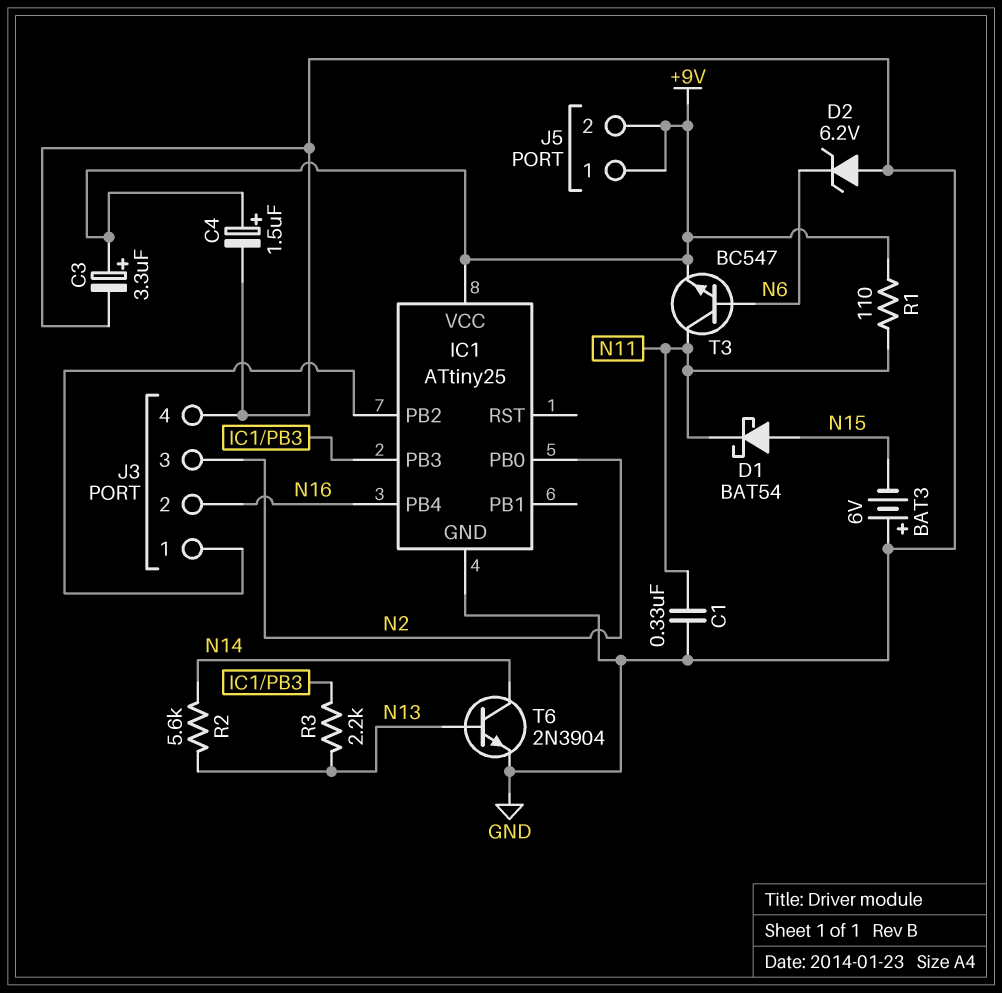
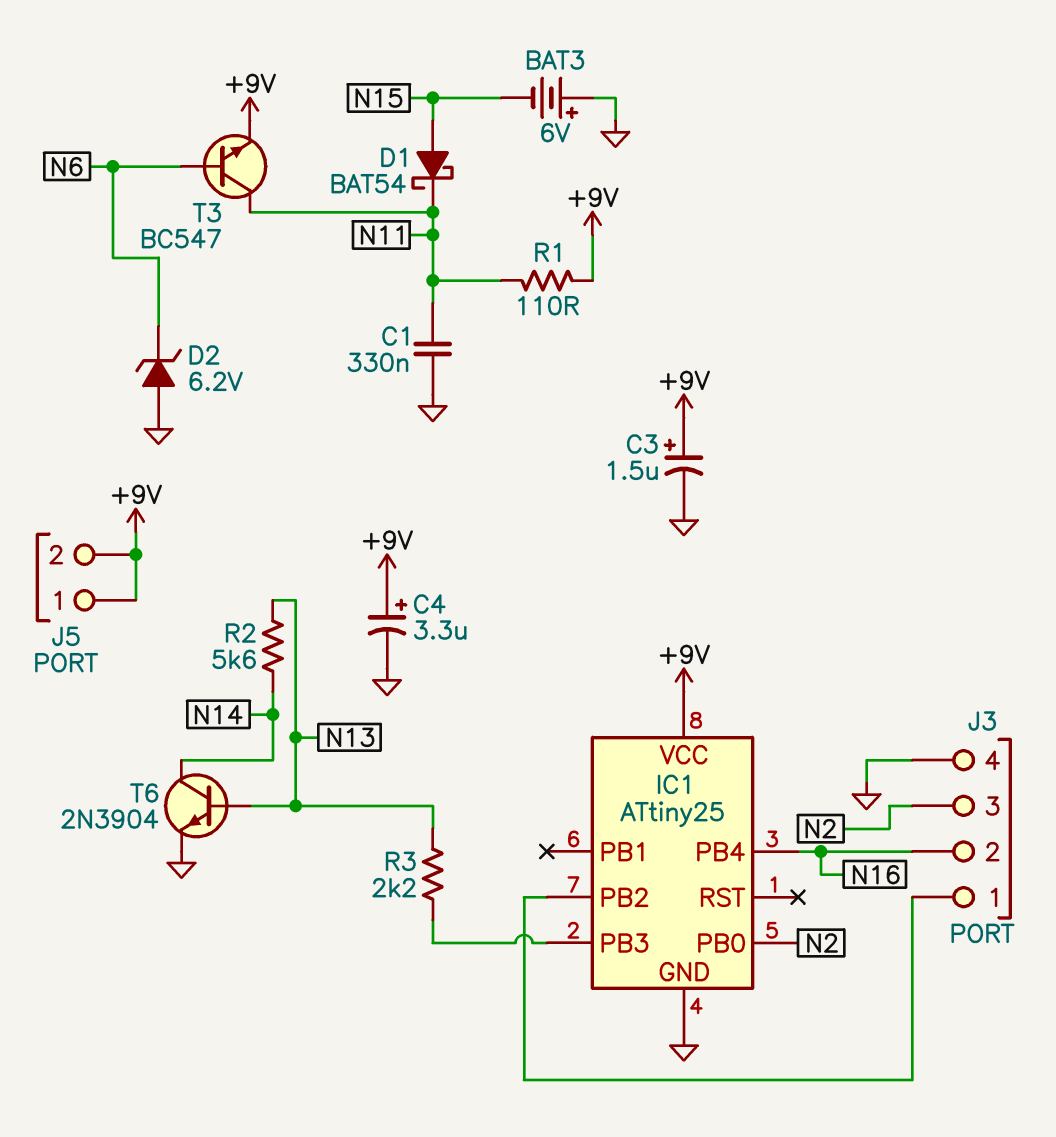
C3: 3.3uF (plus +9V, minus GND) -> 1.5uF (plus +9V, minus GND)
C4: 1.5uF (plus +9V, minus GND) -> 3.3uF (plus +9V, minus GND)

